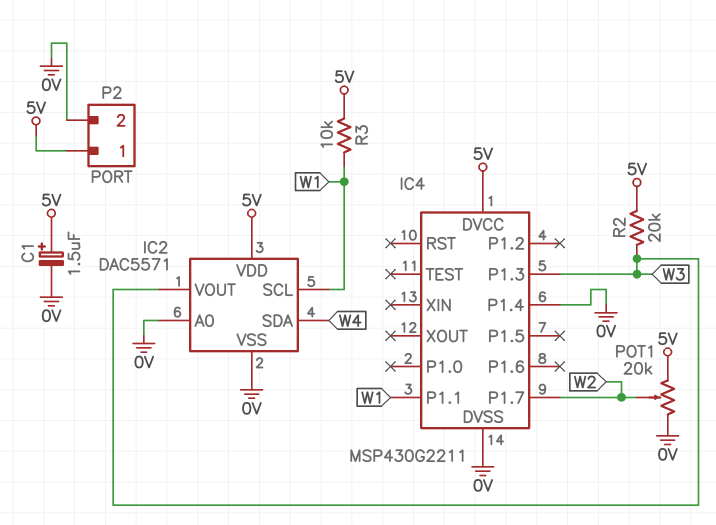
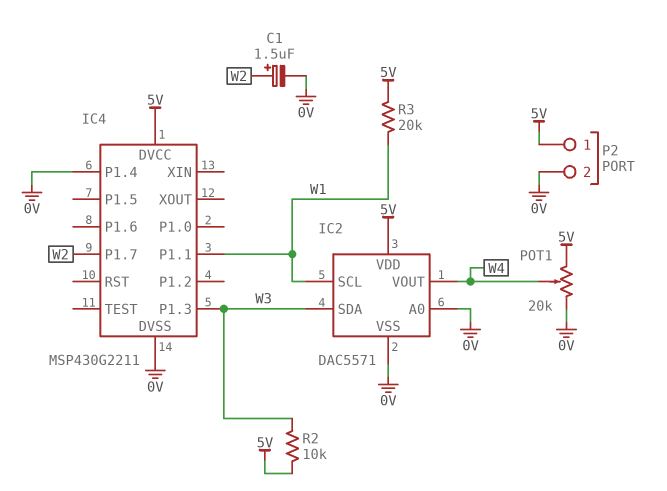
C1: 1.5uF (plus 5V, minus 0V) -> 1.5uF (plus W2, minus 0V)
IC2 pin SDA: W4 -> W3
IC2 pin VOUT: W3 -> W4
POT1: 20k (0V, 5V, wiper W2) -> 20k (0V, 5V, wiper W4)
R2: 20k (5V, W3) -> 10k (5V, W3)
R3: 10k (5V, W1) -> 20k (5V, W1)

